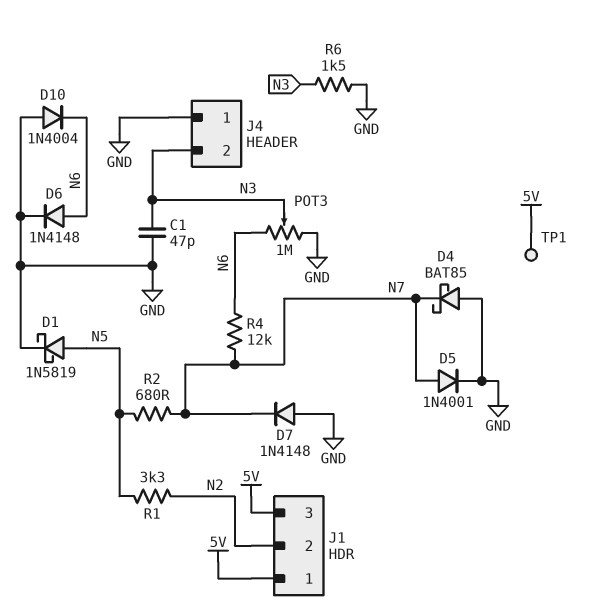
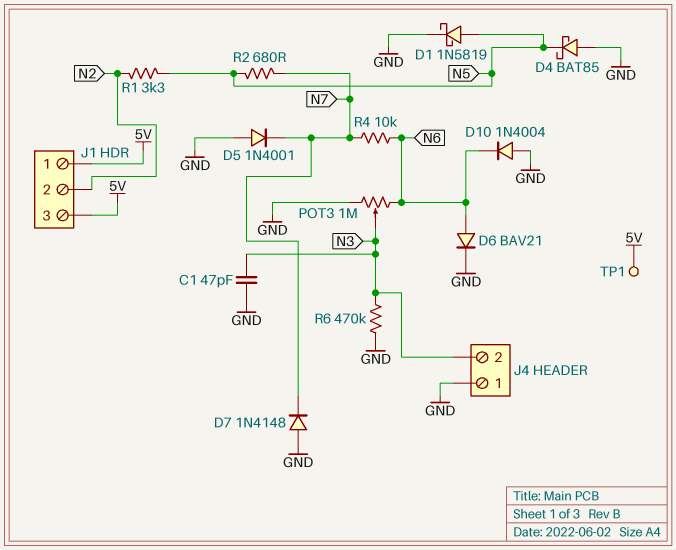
D4: schottky BAT85 (A GND, K N7) -> schottky BAT85 (A GND, K N5)
D5: diode 1N4001 (A N7, K GND) -> diode 1N4001 (A GND, K N7)
D6: diode 1N4148 (A N6, K GND) -> diode BAV21 (A N6, K GND)
R4: 12k (N6, N7) -> 10k (N6, N7)
R6: 1.5k (GND, N3) -> 470k (GND, N3)

